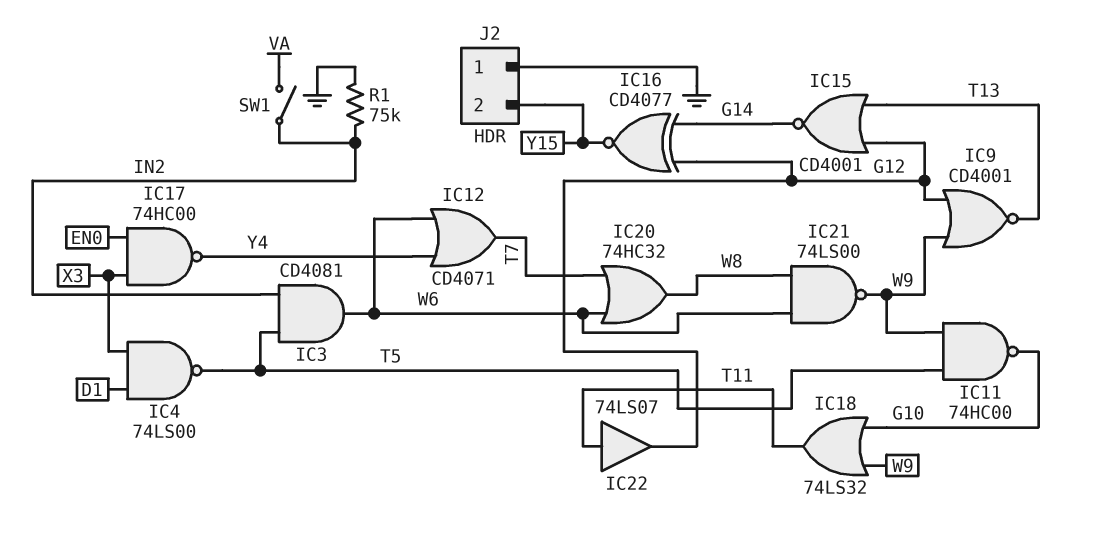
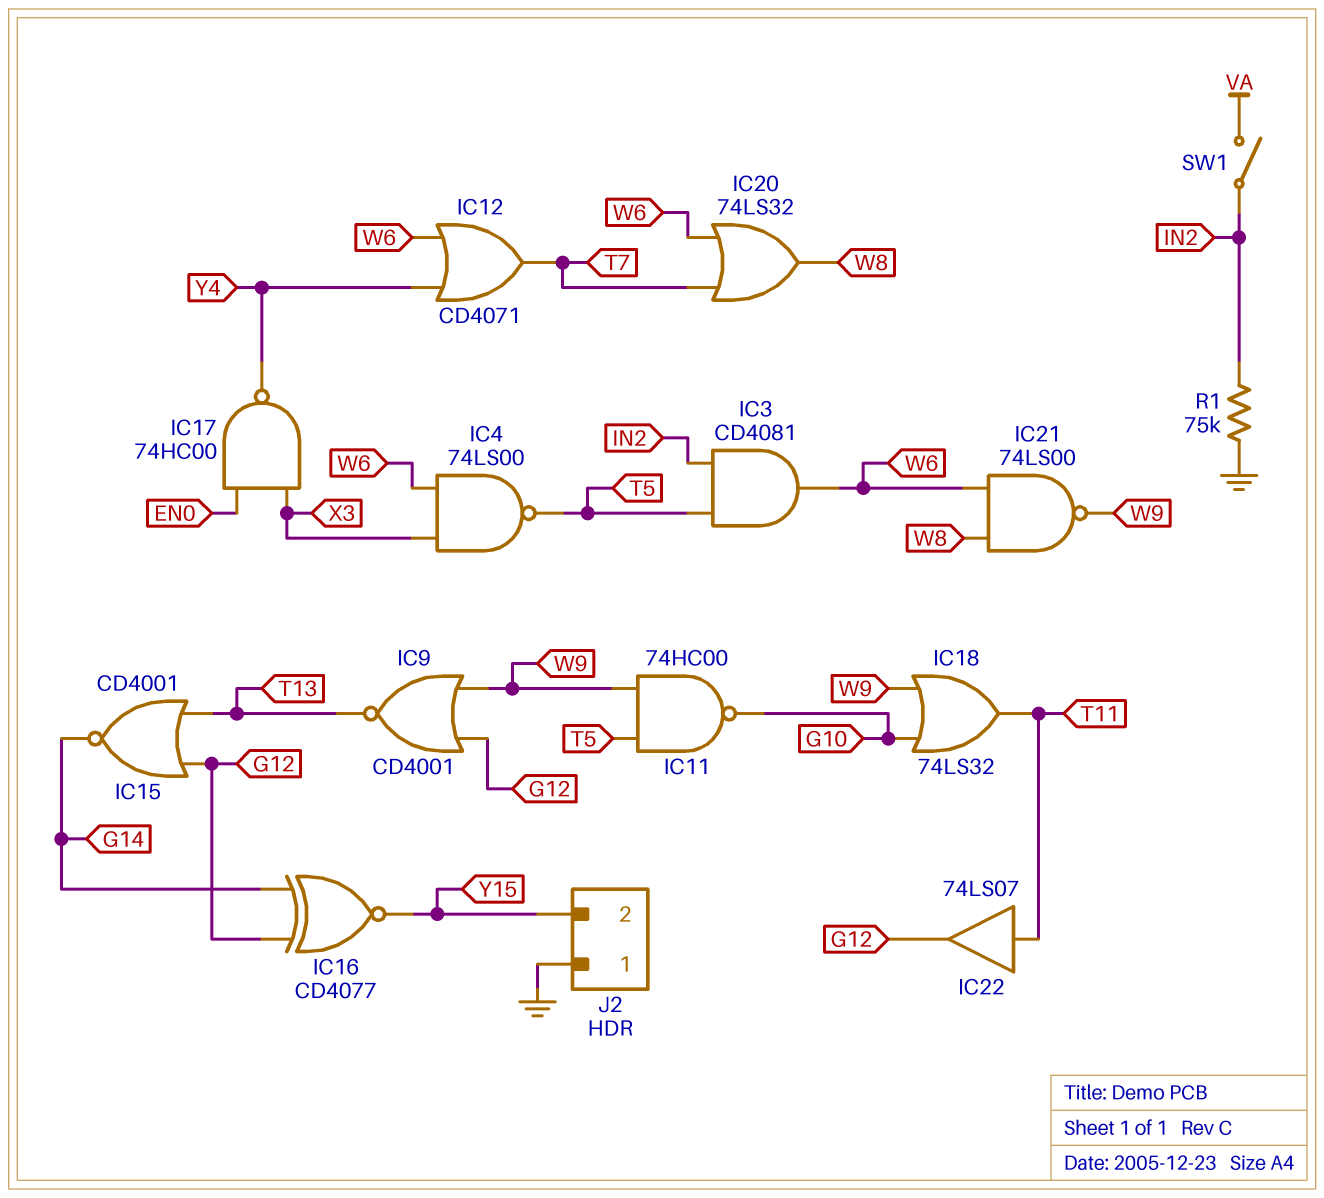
IC4: NAND 74LS00 (in D1, in X3, out T5) -> NAND 74LS00 (in W6, in X3, out T5)
IC20: OR 74HC32 (in T7, in W6, out W8) -> OR 74LS32 (in T7, in W6, out W8)

